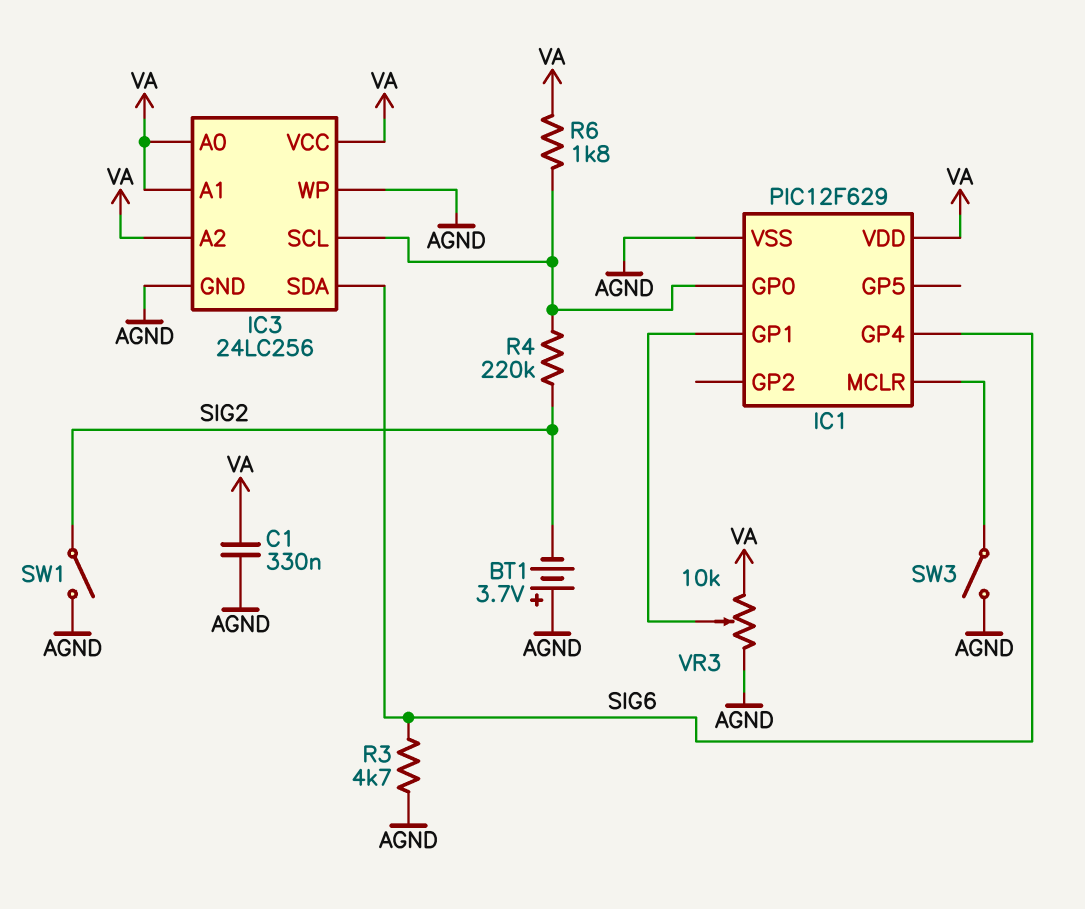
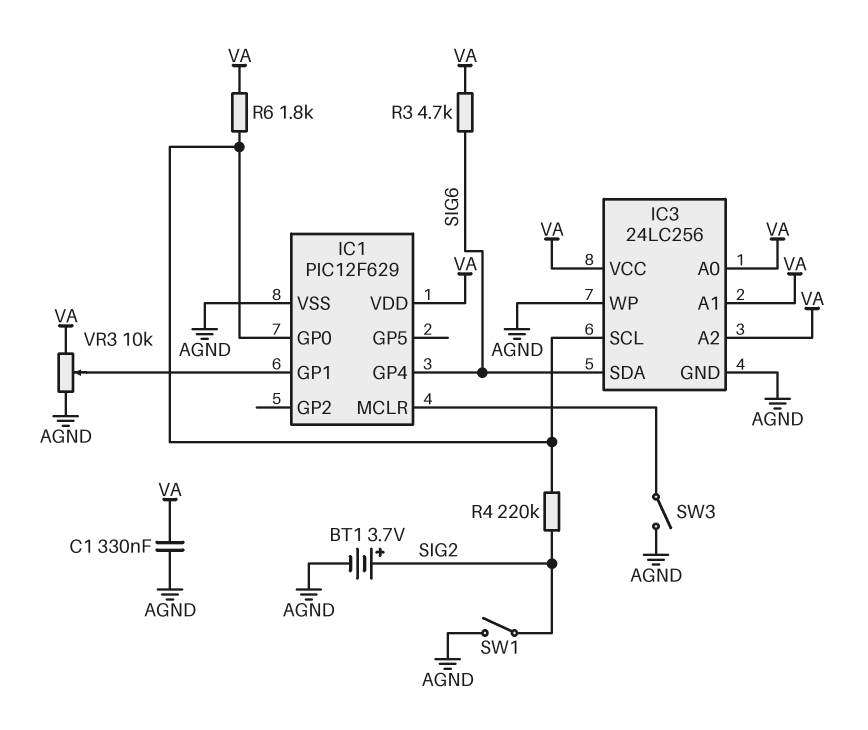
BT1: 3.7V (plus AGND, minus SIG2) -> 3.7V (plus SIG2, minus AGND)
R3: 4.7k (AGND, SIG6) -> 4.7k (SIG6, VA)

